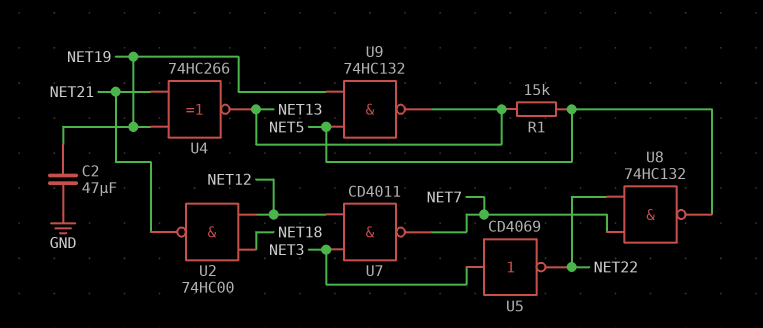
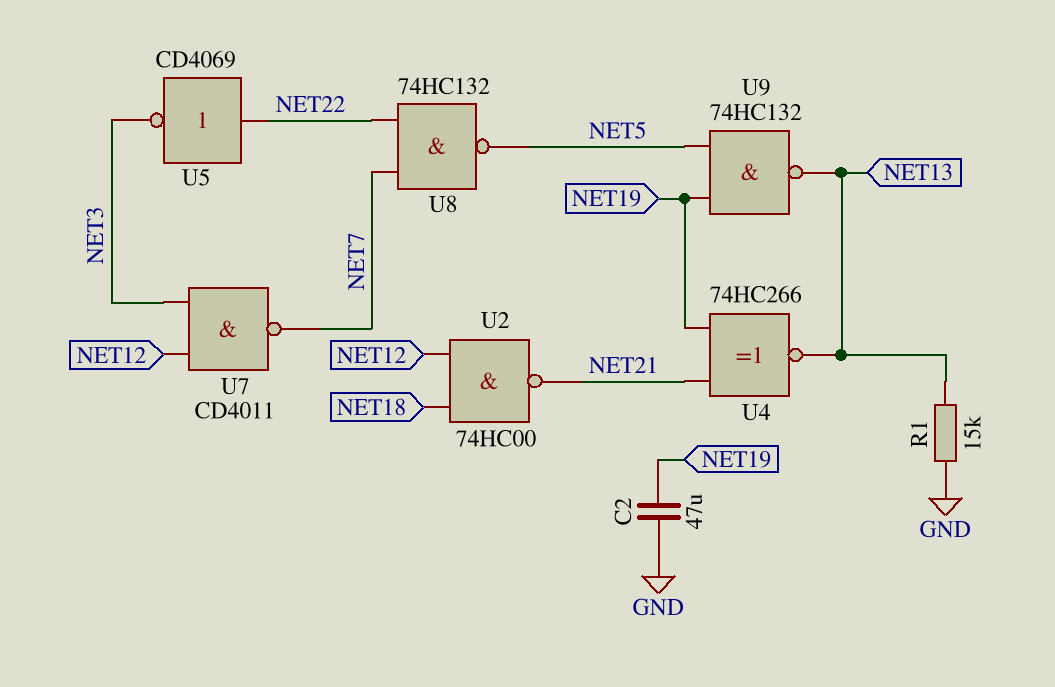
R1: 15k (NET5, NET13) -> 15k (GND, NET13)
U5: NOT CD4069 (in NET3, out NET22) -> NOT CD4069 (in NET22, out NET3)

